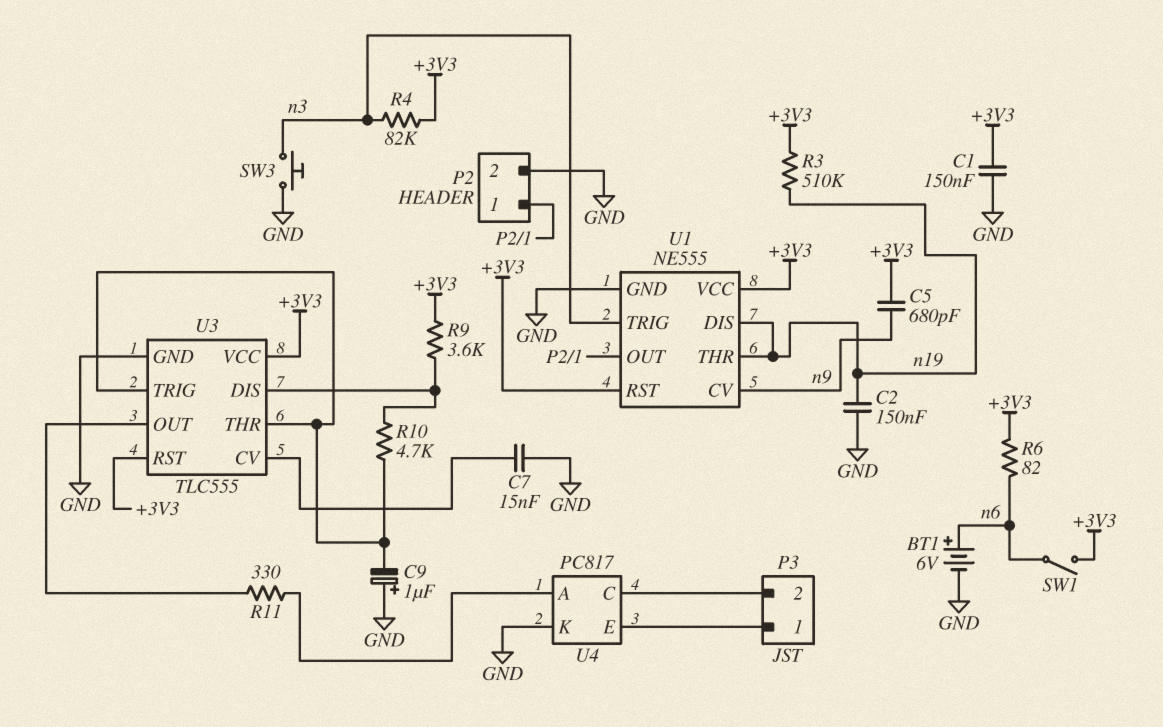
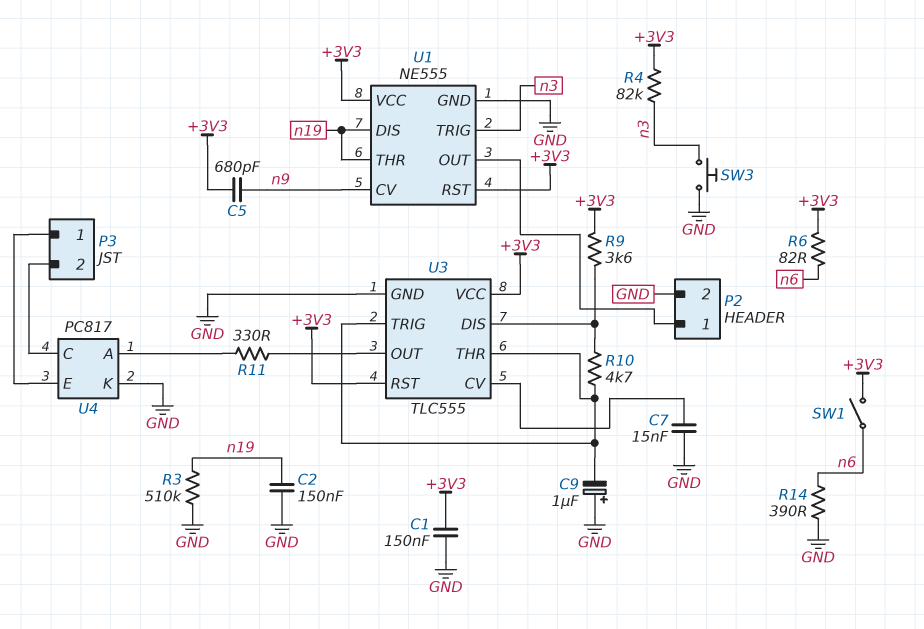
BT1: 6V (plus n6, minus GND) -> none
R3: 510k (+3V3, n19) -> 510k (GND, n19)
R14: none -> 390 (GND, n6)

